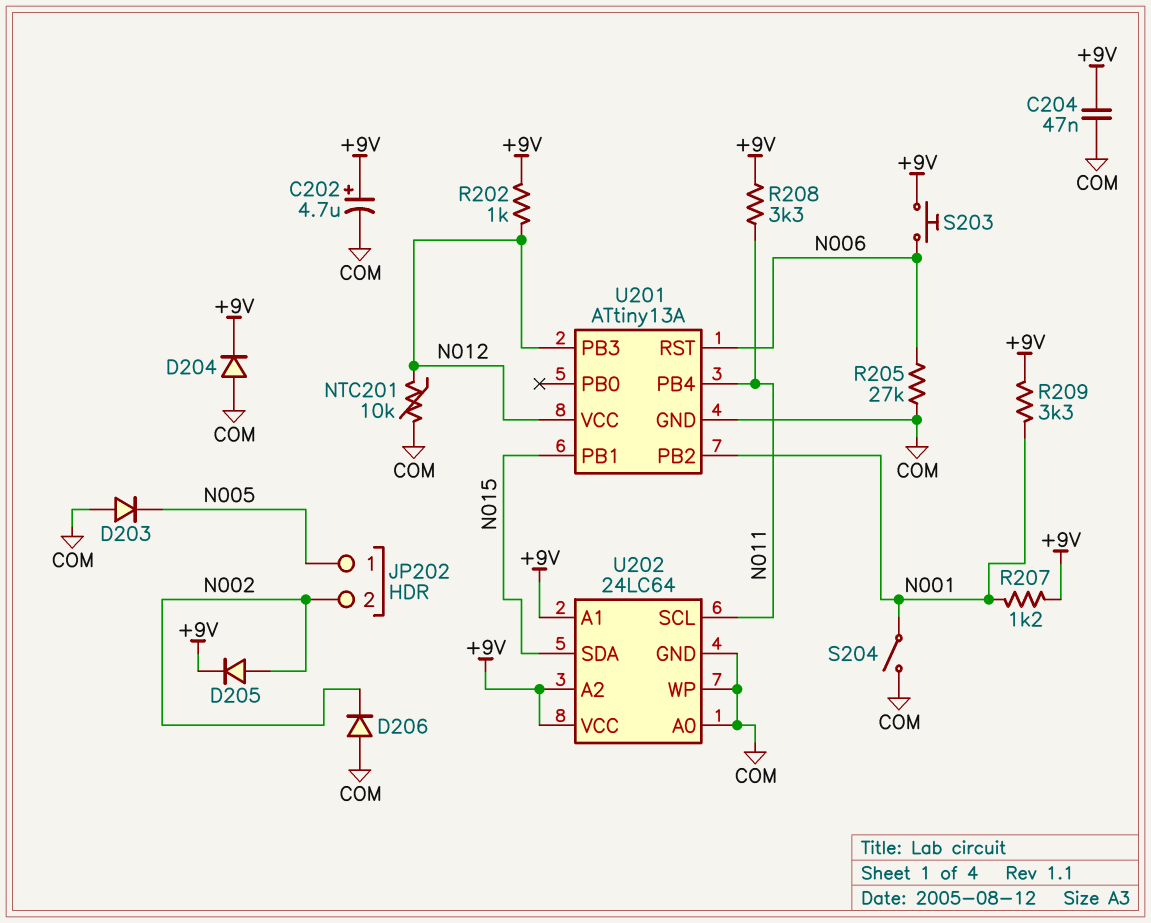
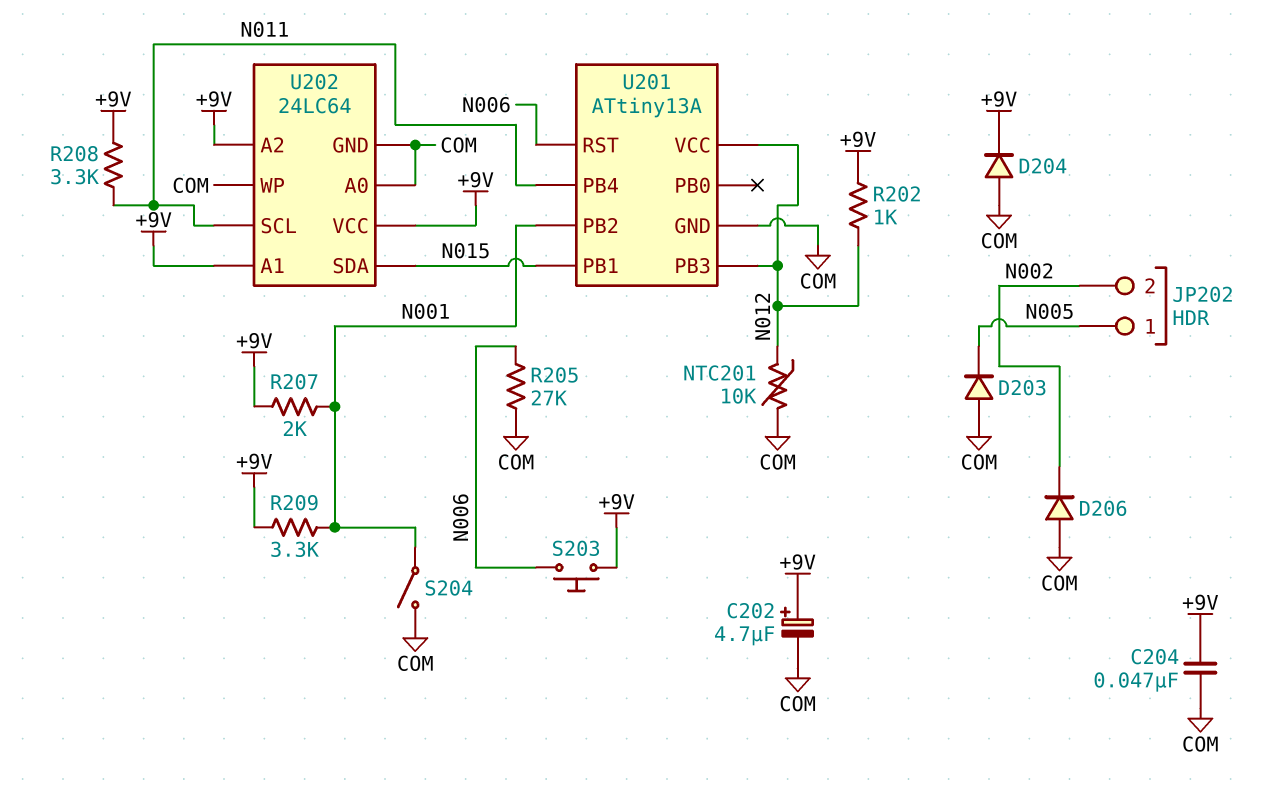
D205: diode (A N002, K +9V) -> none
R207: 1.2k (+9V, N001) -> 2k (+9V, N001)

